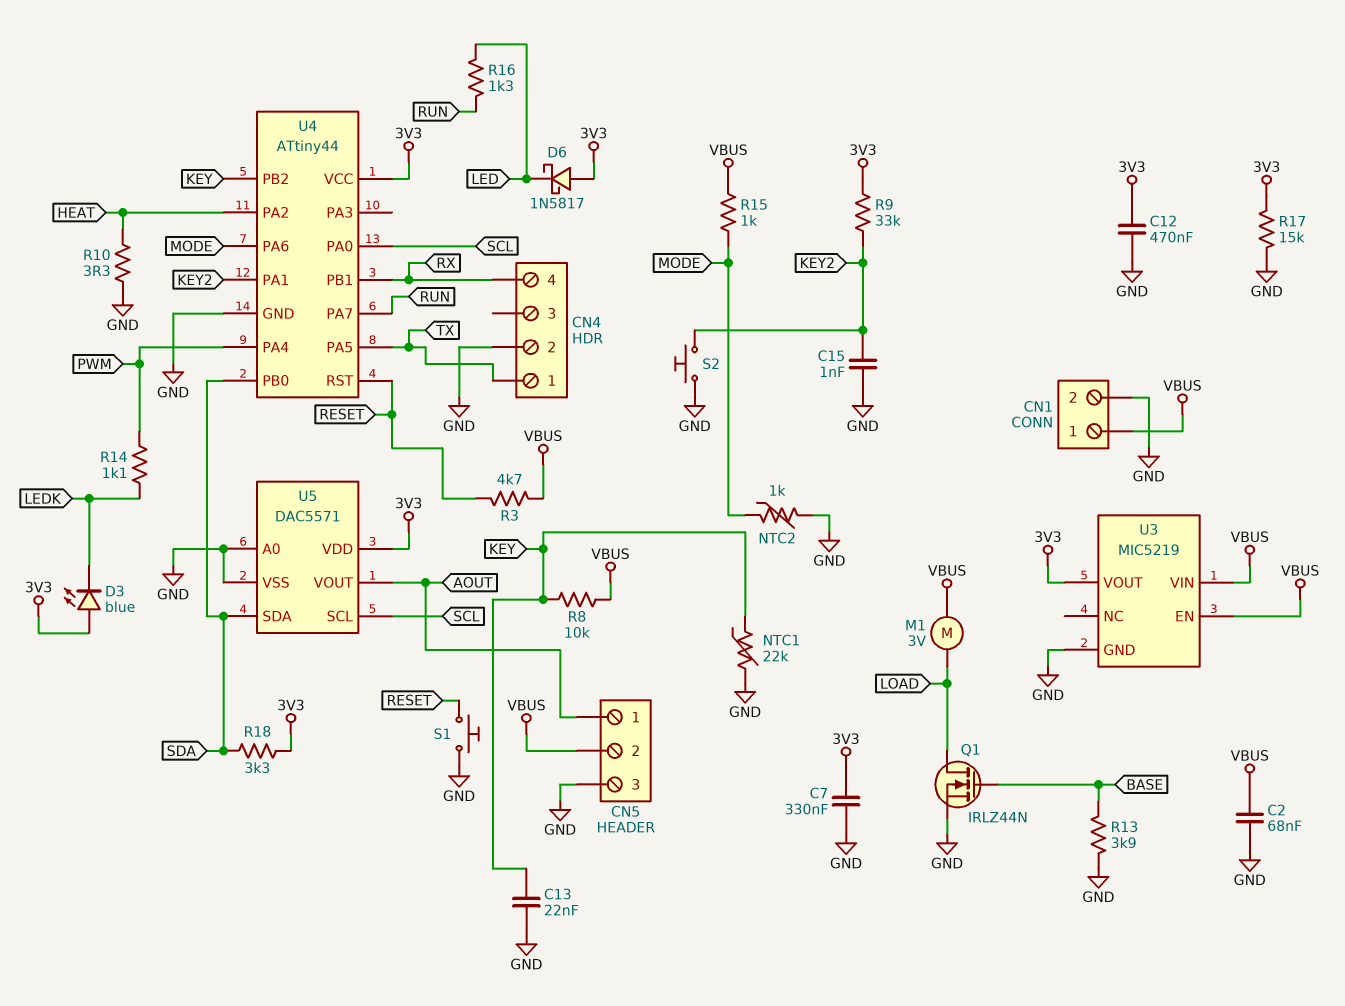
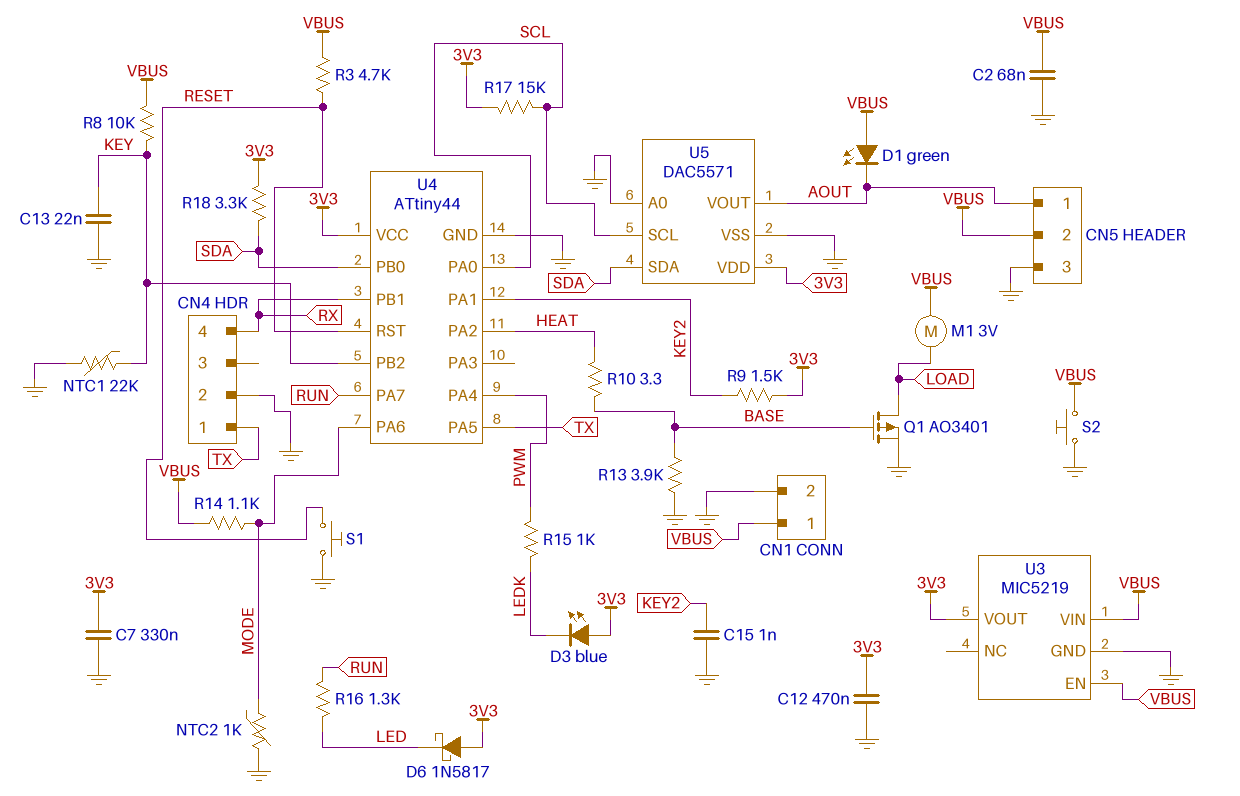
D1: none -> LED green (A VBUS, K AOUT)
Q1: NMOS IRLZ44N (G BASE, D LOAD, S GND) -> PMOS AO3401 (G BASE, D LOAD, S GND)
R9: 33k (3V3, KEY2) -> 1.5k (3V3, KEY2)
R10: 3.3 (GND, HEAT) -> 3.3 (BASE, HEAT)
R14: 1.1k (LEDK, PWM) -> 1.1k (MODE, VBUS)
R15: 1k (MODE, VBUS) -> 1k (LEDK, PWM)
R17: 15k (3V3, GND) -> 15k (3V3, SCL)
S2: button (GND, KEY2) -> button (GND, VBUS)

